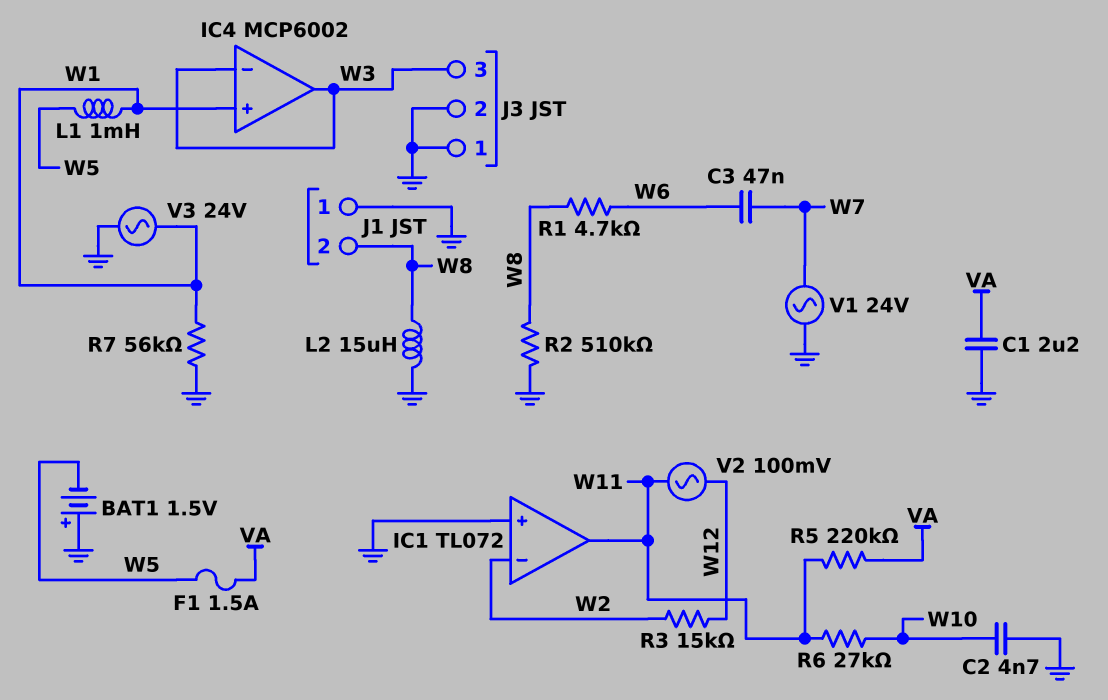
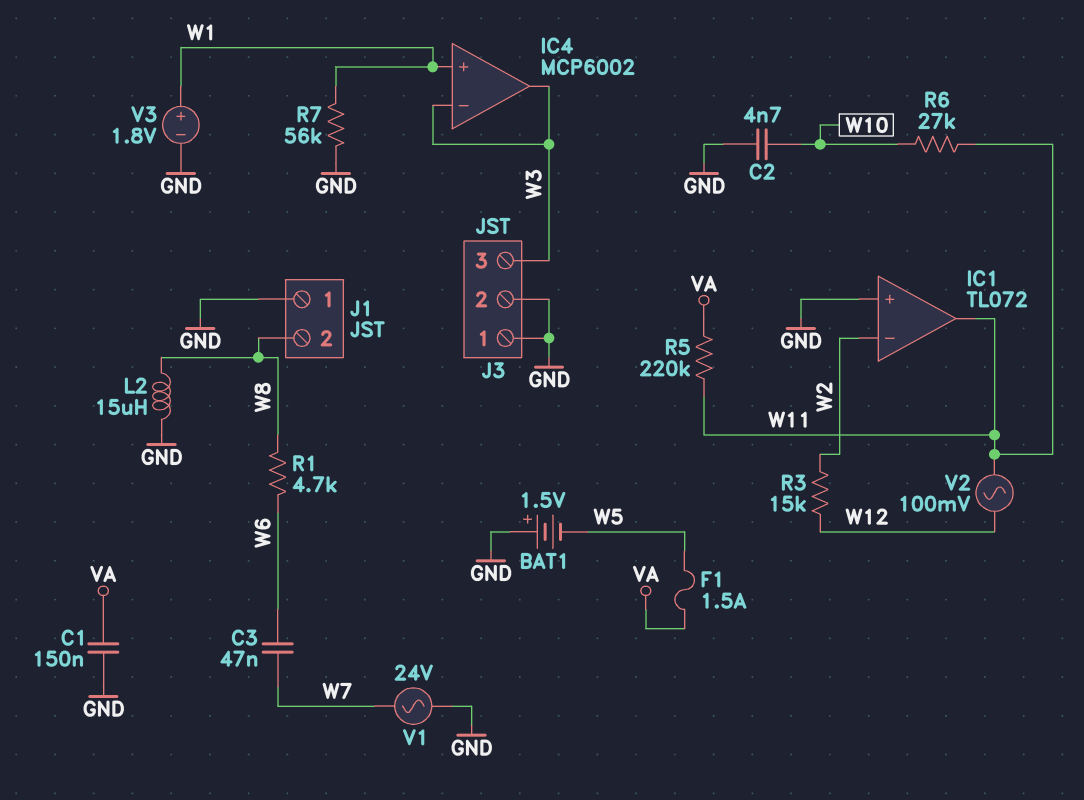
C1: 2.2uF (GND, VA) -> 150nF (GND, VA)
L1: 1mH (W1, W5) -> none
R2: 510k (GND, W8) -> none
V3: AC 24V (GND, W1) -> 1.8V (plus W1, minus GND)

